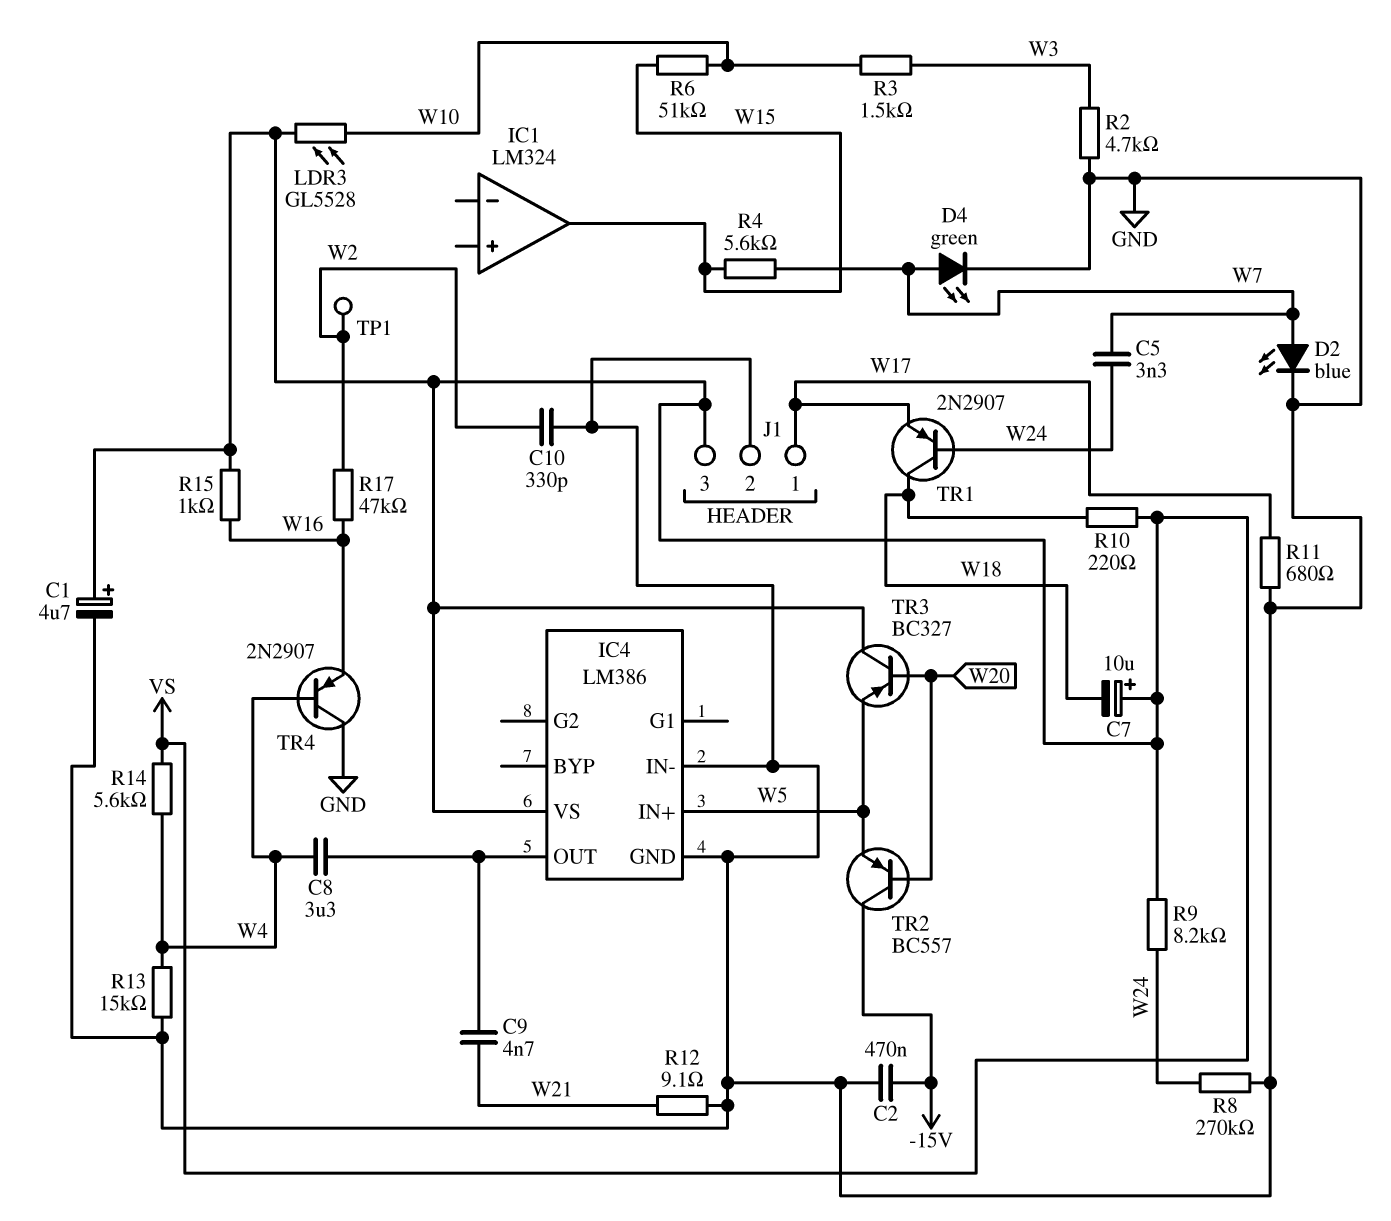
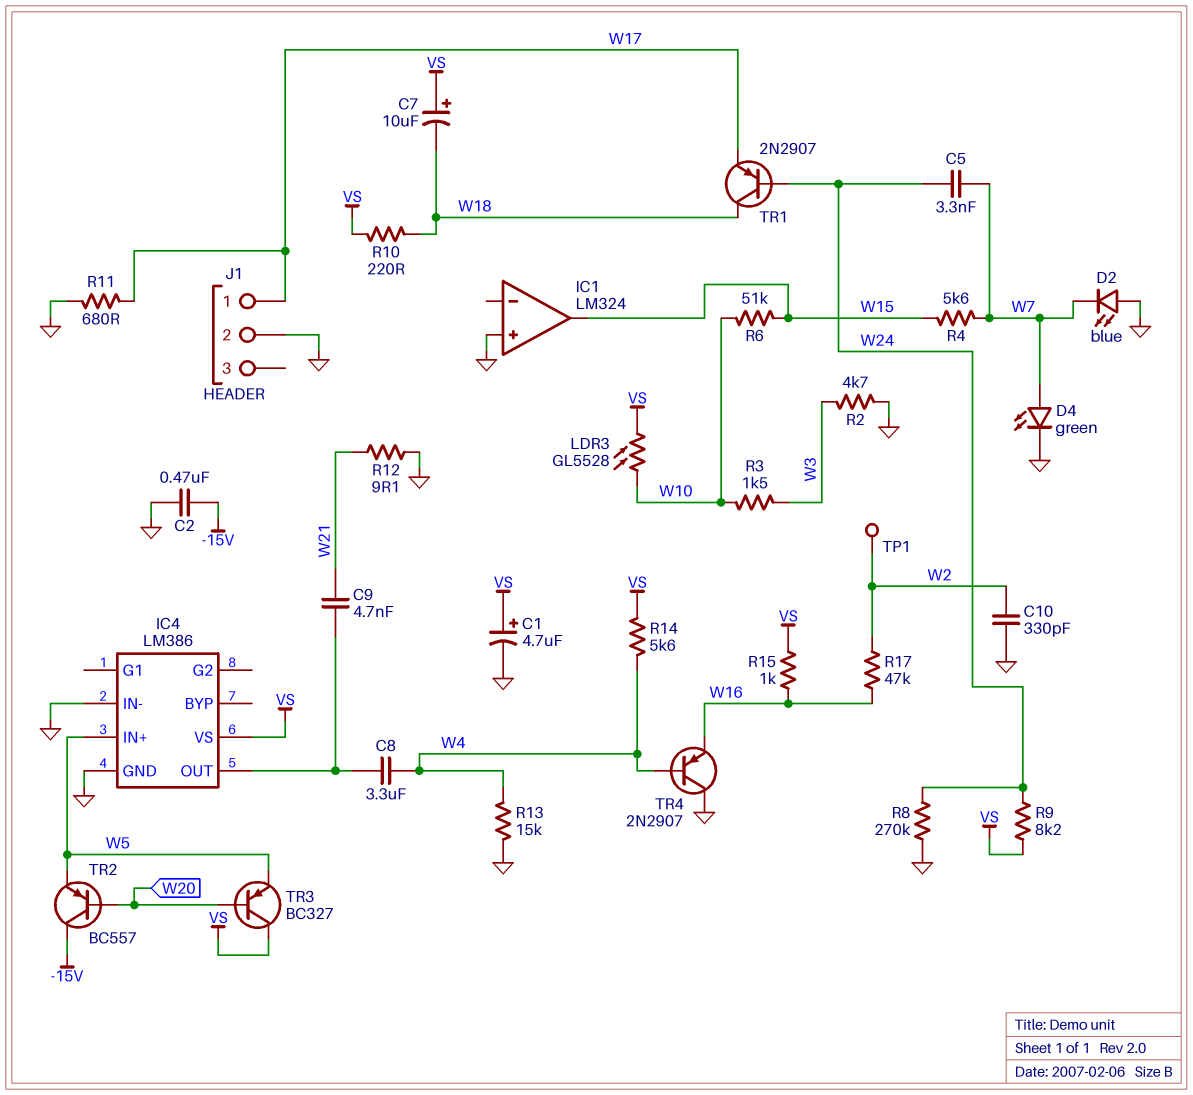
D2: LED blue (A W7, K GND) -> LED blue (A GND, K W7)
IC1 pin in+: none -> GND
J1 pin 3: VS -> none

